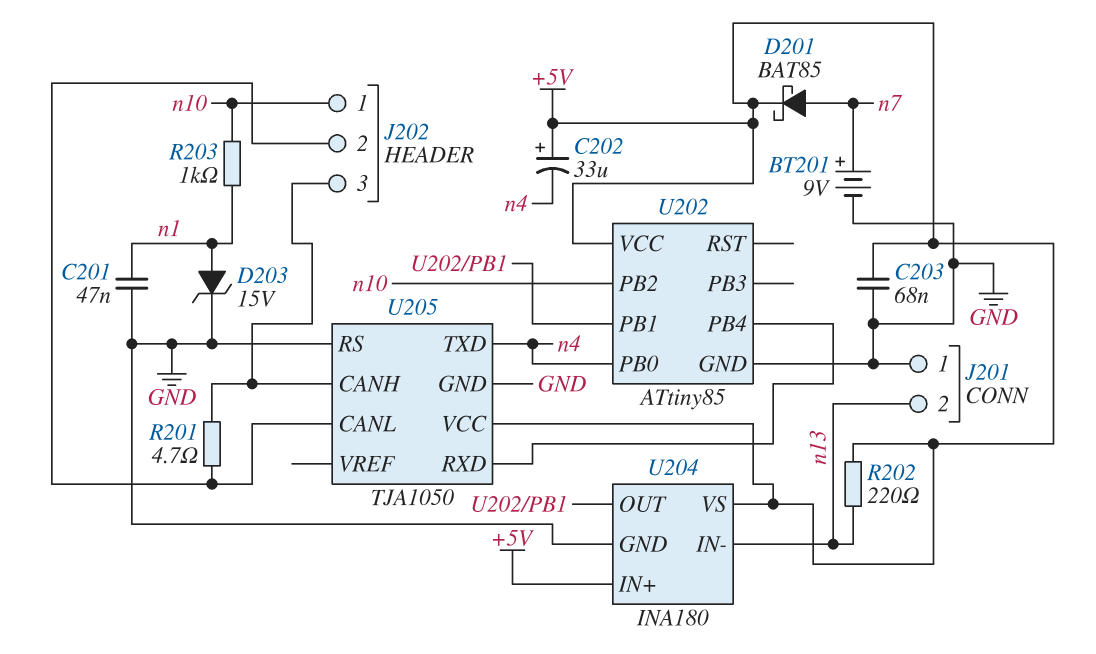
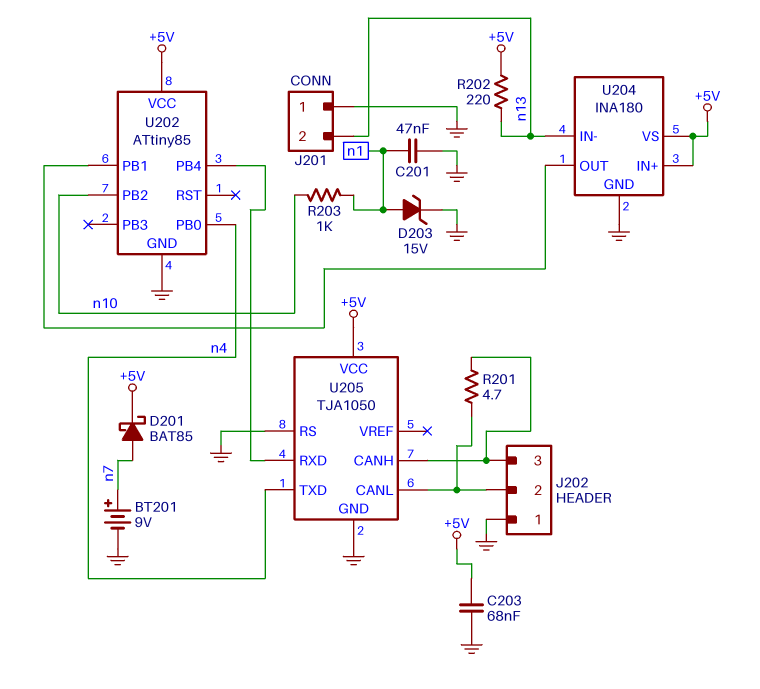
C202: 33uF (plus +5V, minus n4) -> none
J202 pin 1: n10 -> GND

